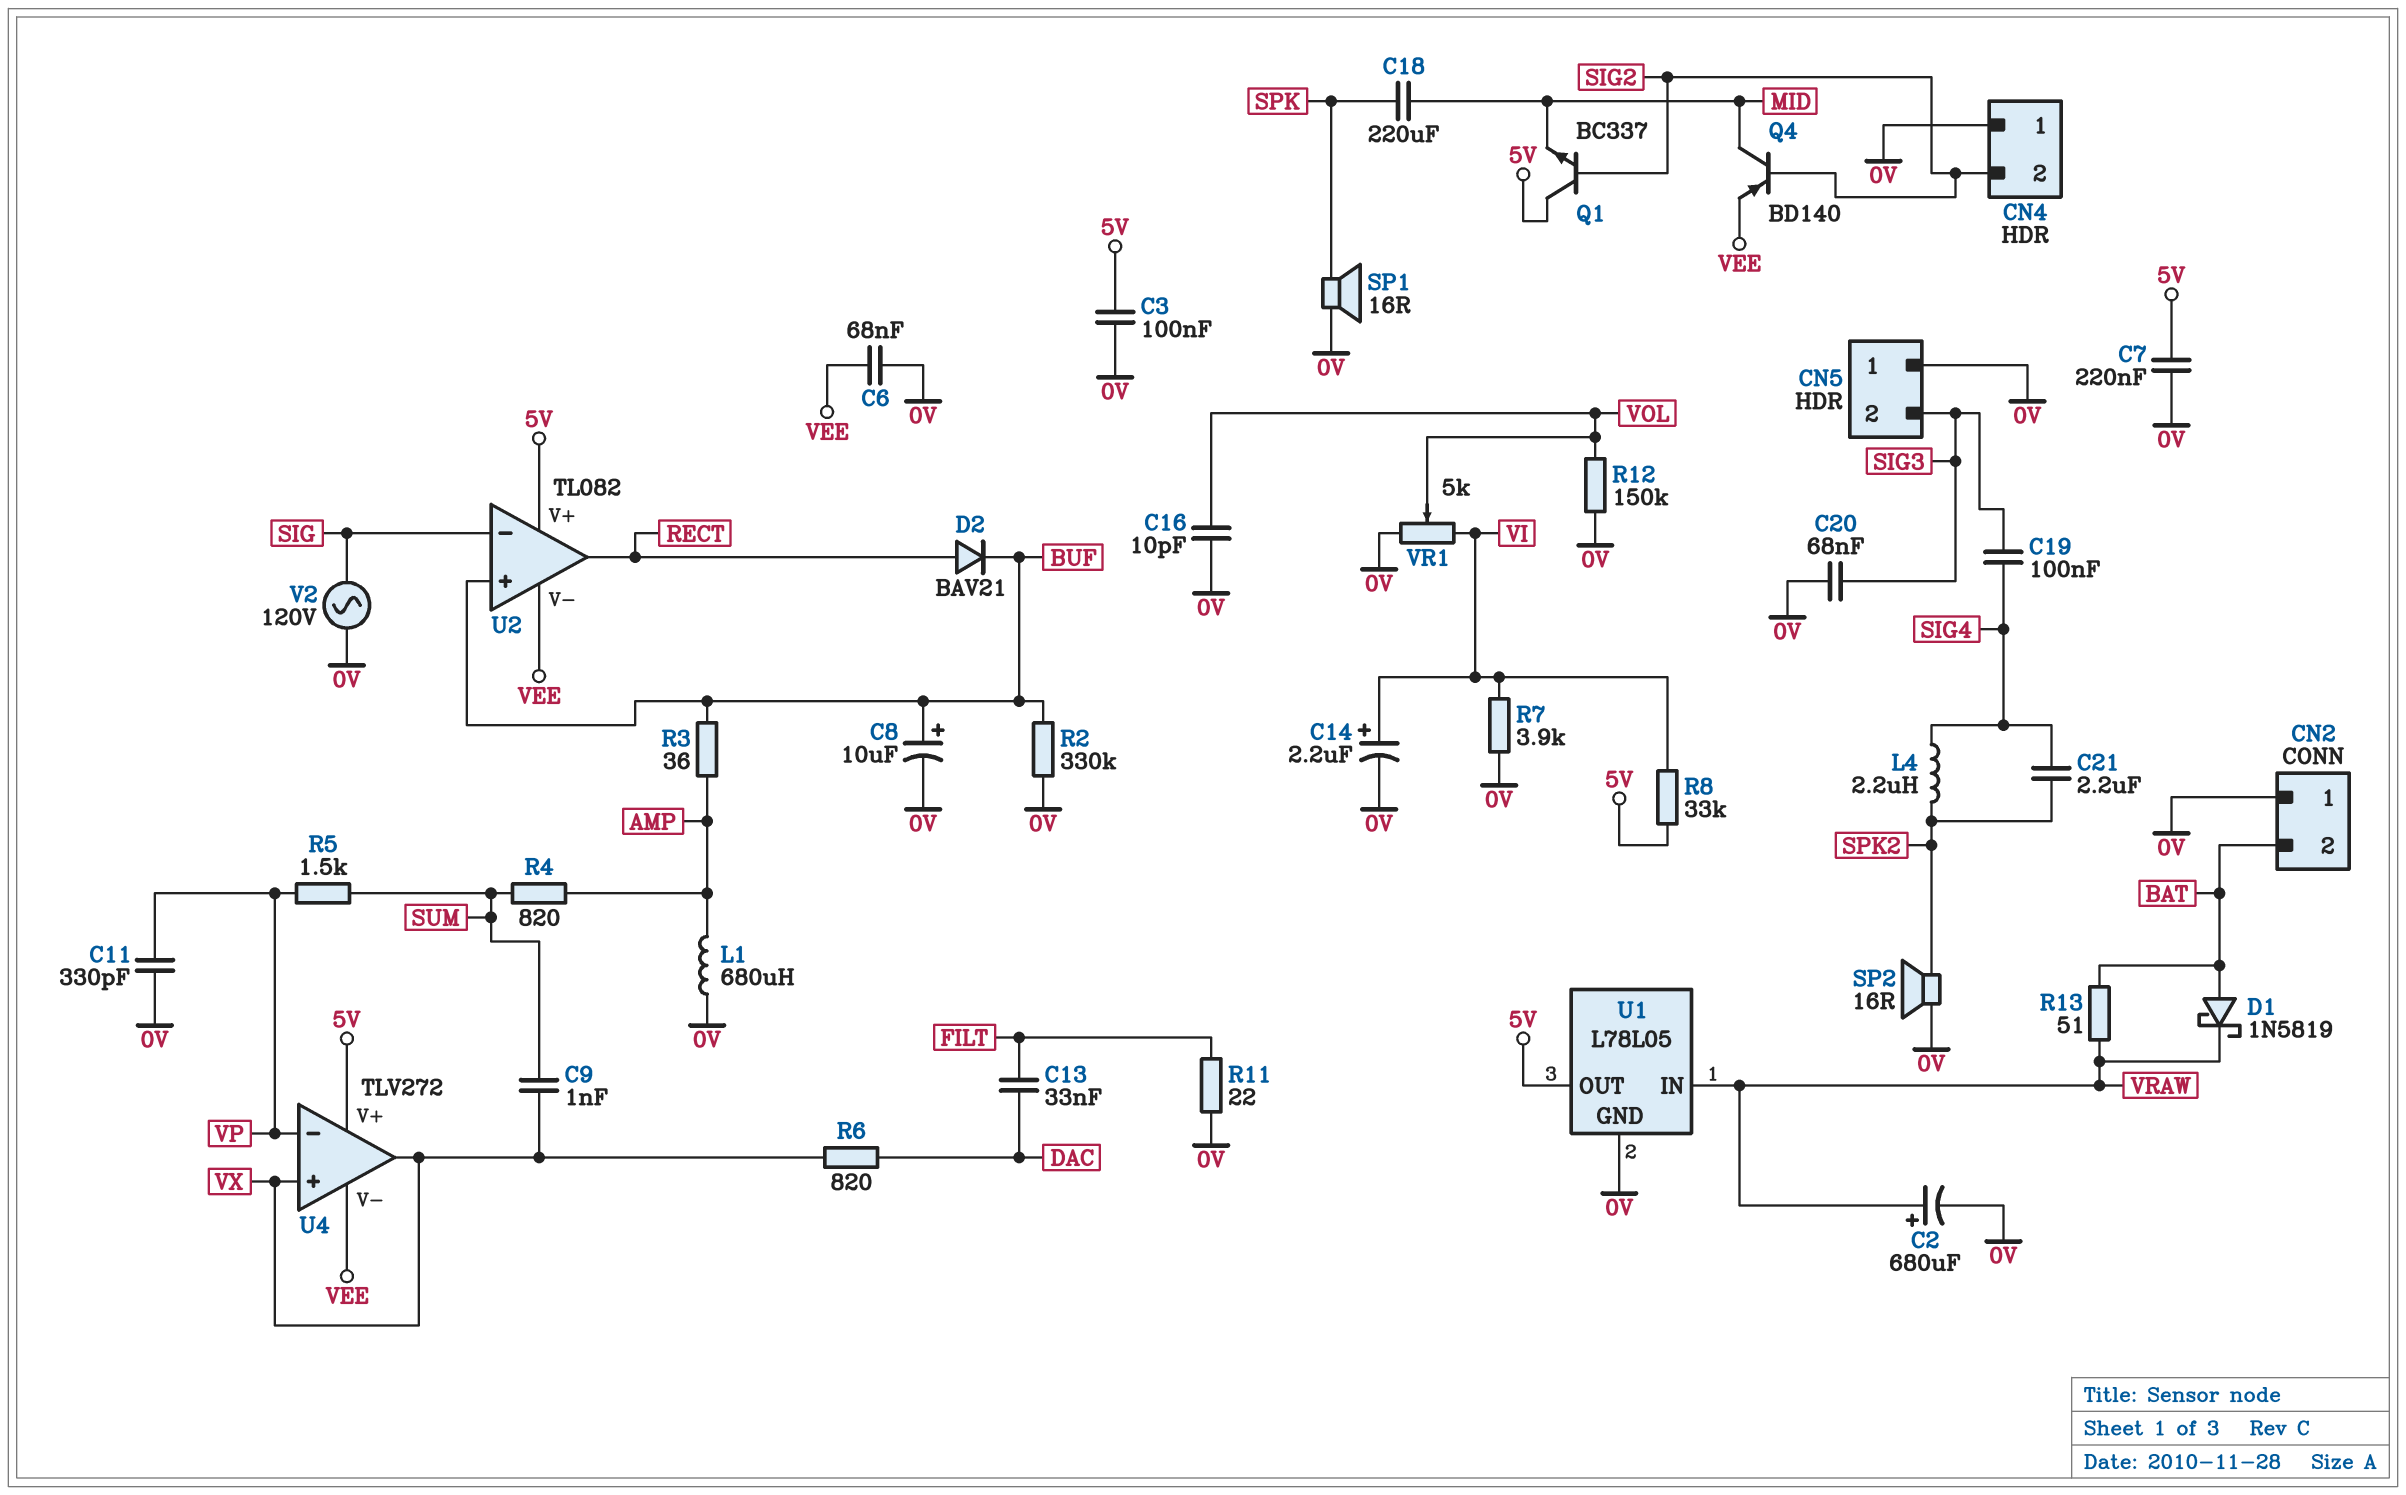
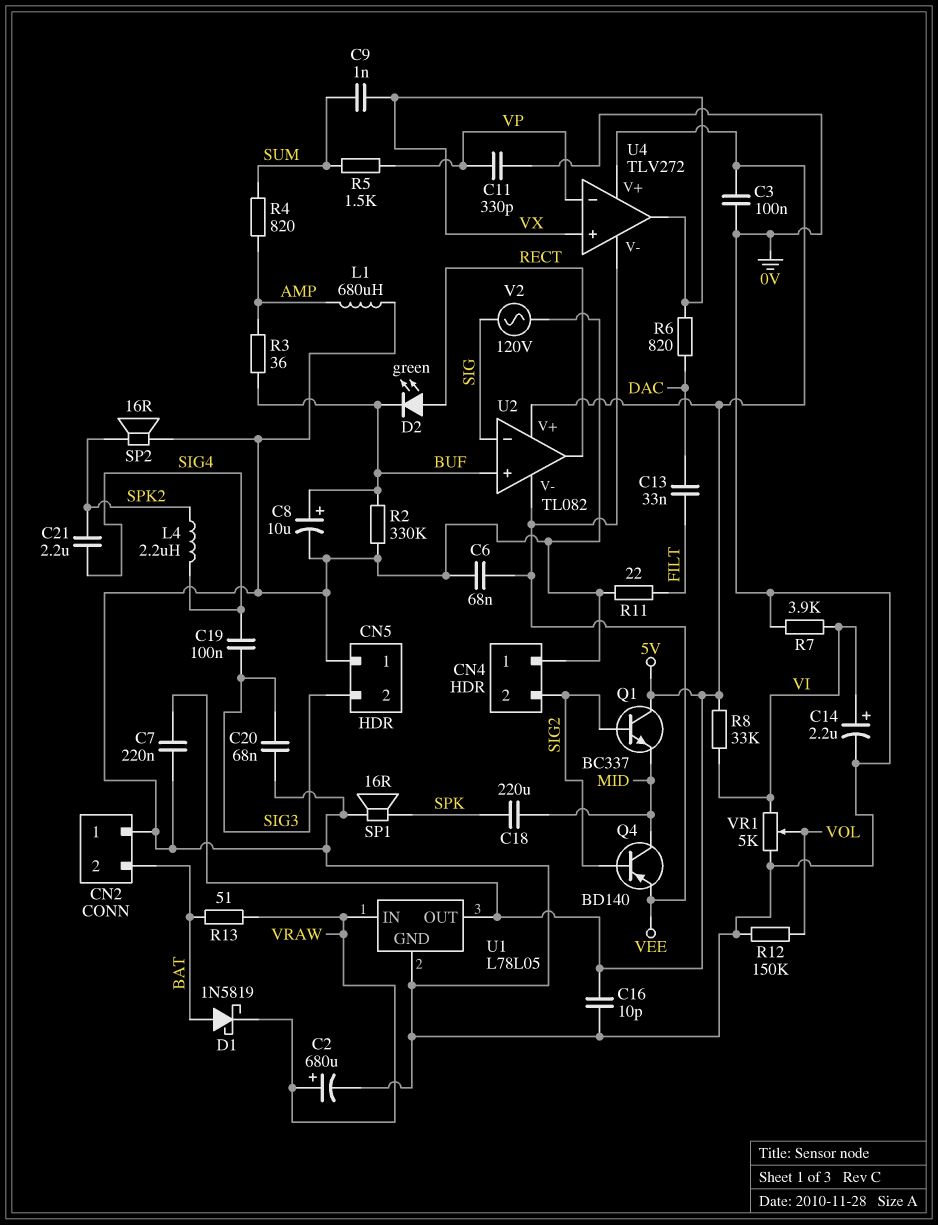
C16: 10pF (0V, VOL) -> 10pF (0V, 5V)
D2: diode BAV21 (A RECT, K BUF) -> LED green (A RECT, K BUF)

